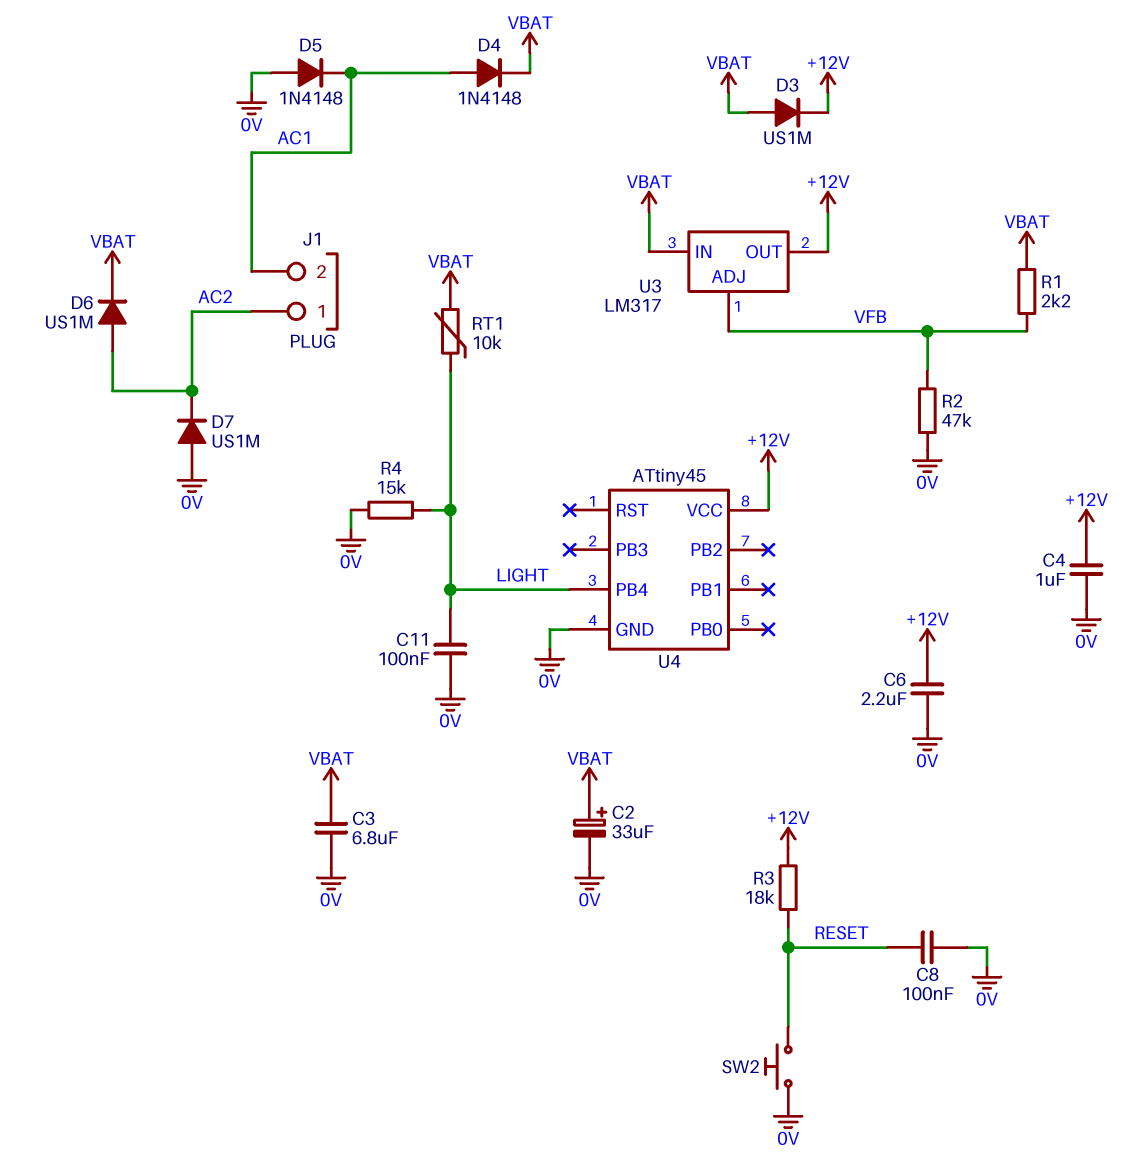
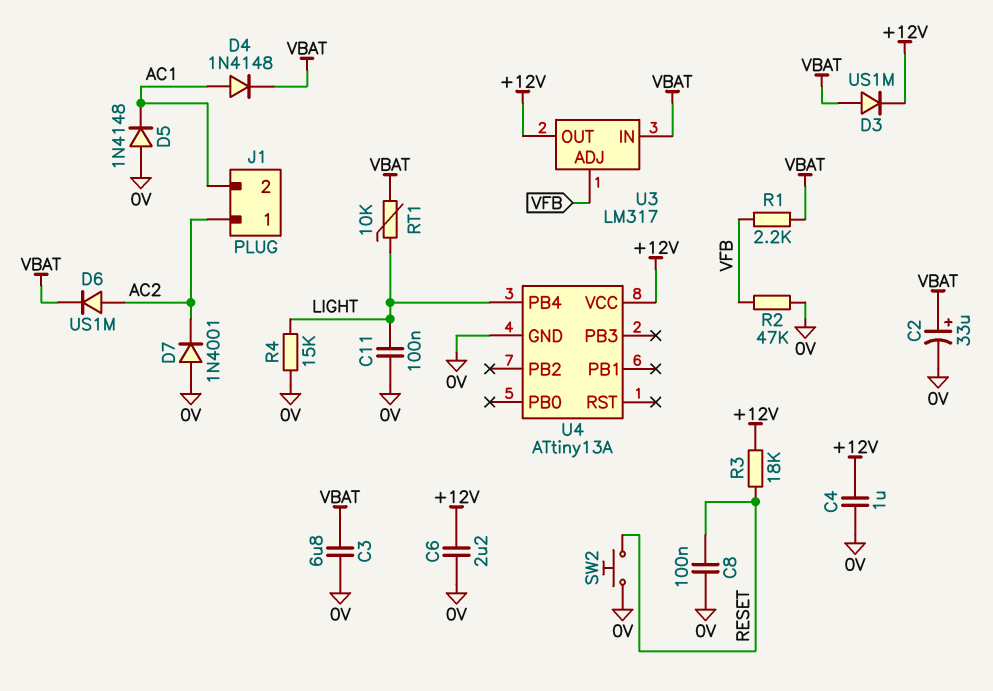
D7: diode US1M (A 0V, K AC2) -> diode 1N4001 (A 0V, K AC2)
U4: ATtiny45 -> ATtiny13A

